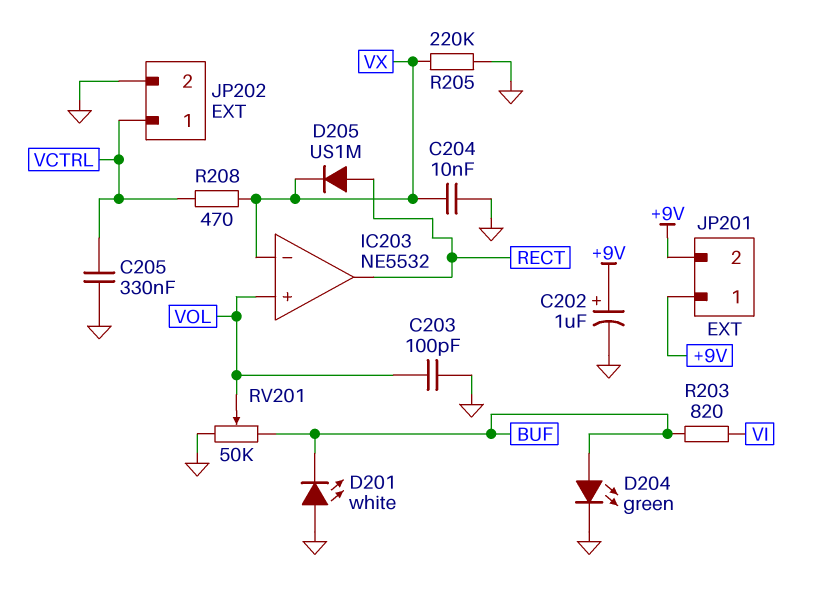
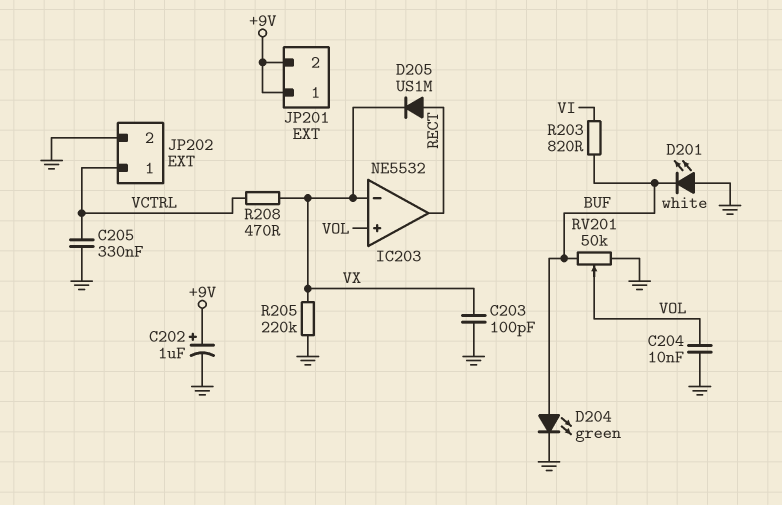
C203: 100pF (GND, VOL) -> 100pF (GND, VX)
C204: 10nF (GND, VX) -> 10nF (GND, VOL)

